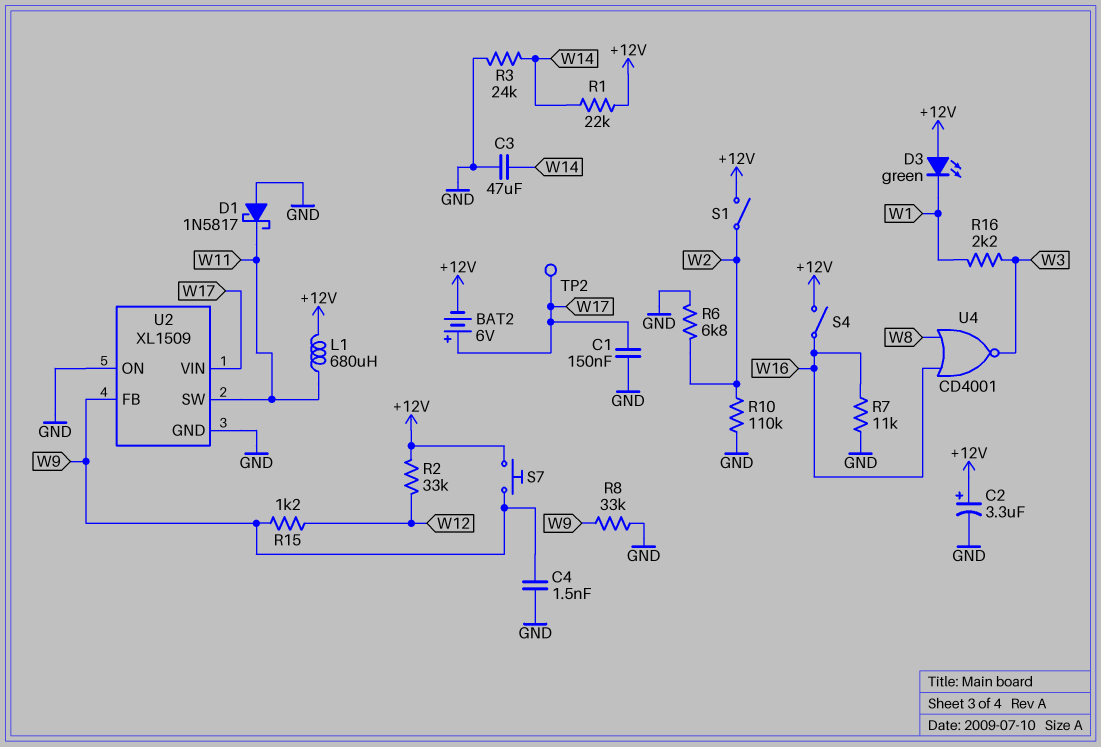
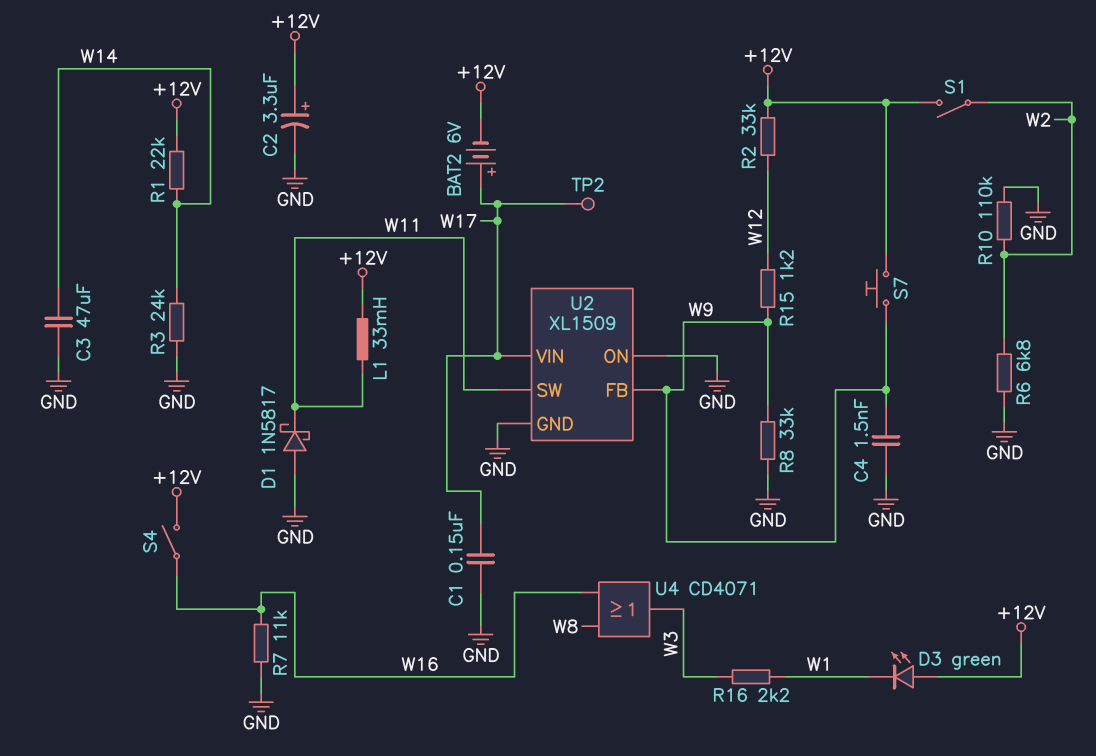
L1: 680uH (+12V, W11) -> 33mH (+12V, W11)
U4: NOR CD4001 (in W8, in W16, out W3) -> OR CD4071 (in W8, in W16, out W3)

